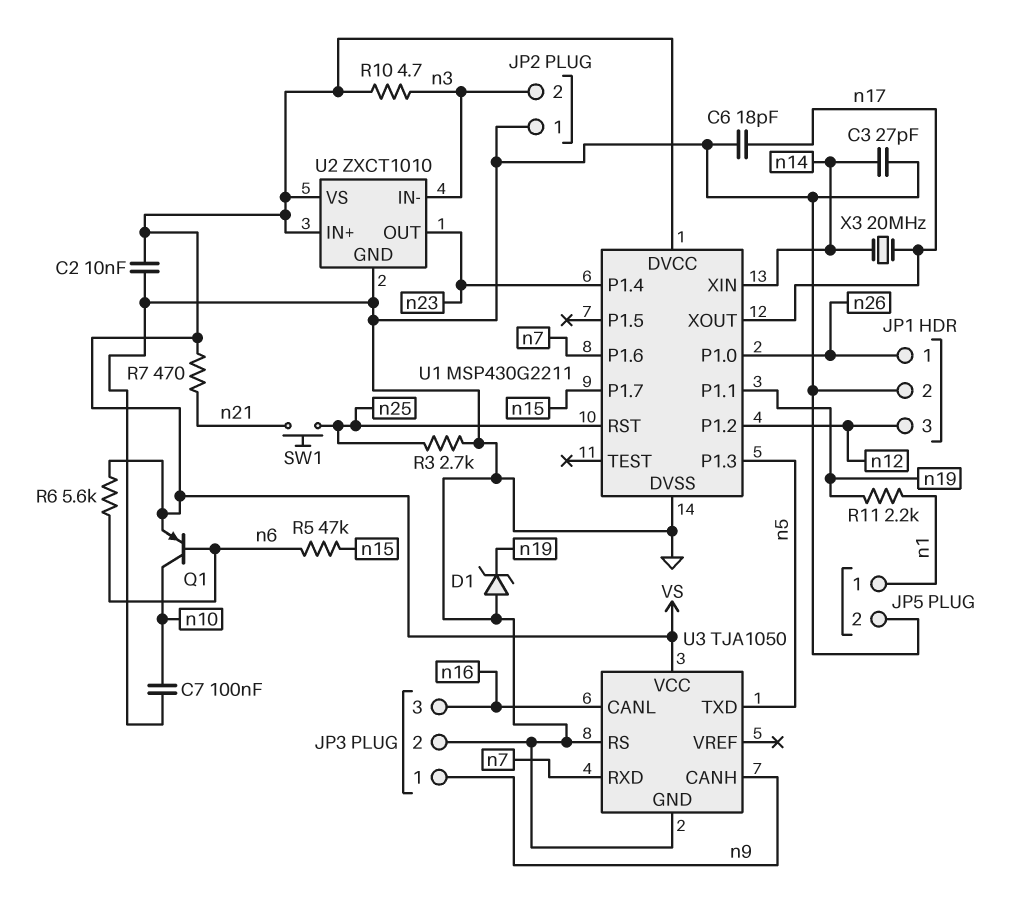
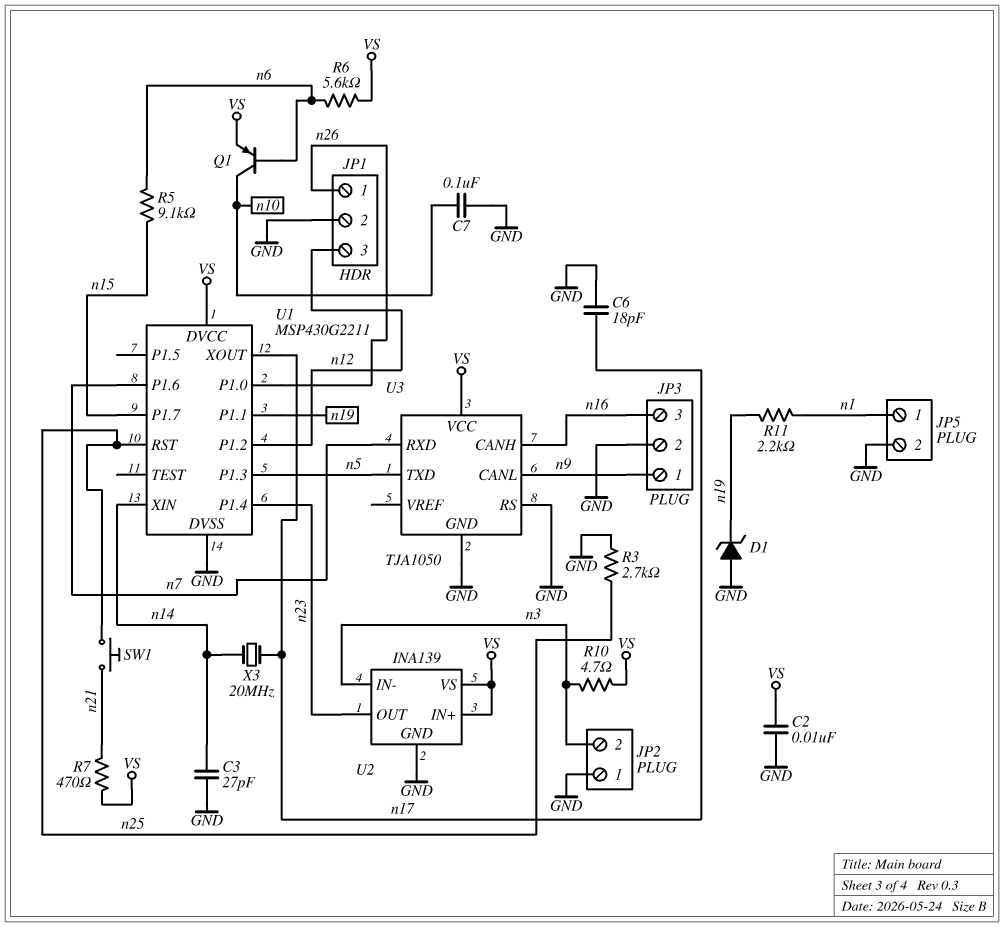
R5: 47k (n6, n15) -> 9.1k (n6, n15)
U2: ZXCT1010 -> INA139
U3 pin CANH: n9 -> n16
U3 pin CANL: n16 -> n9

